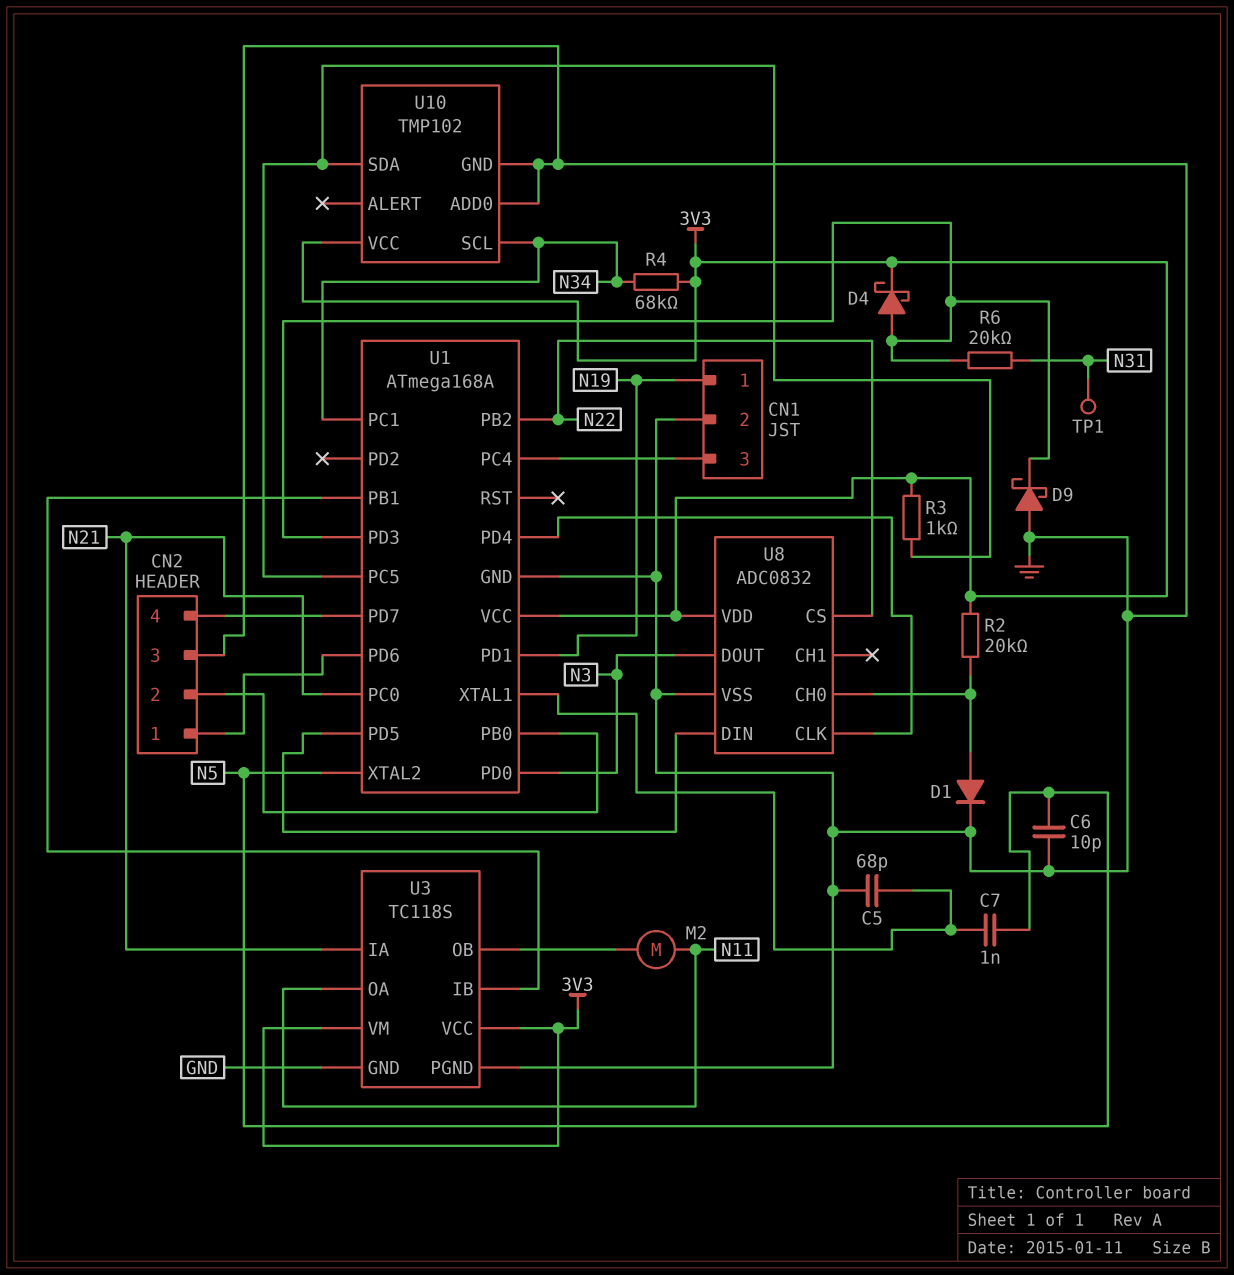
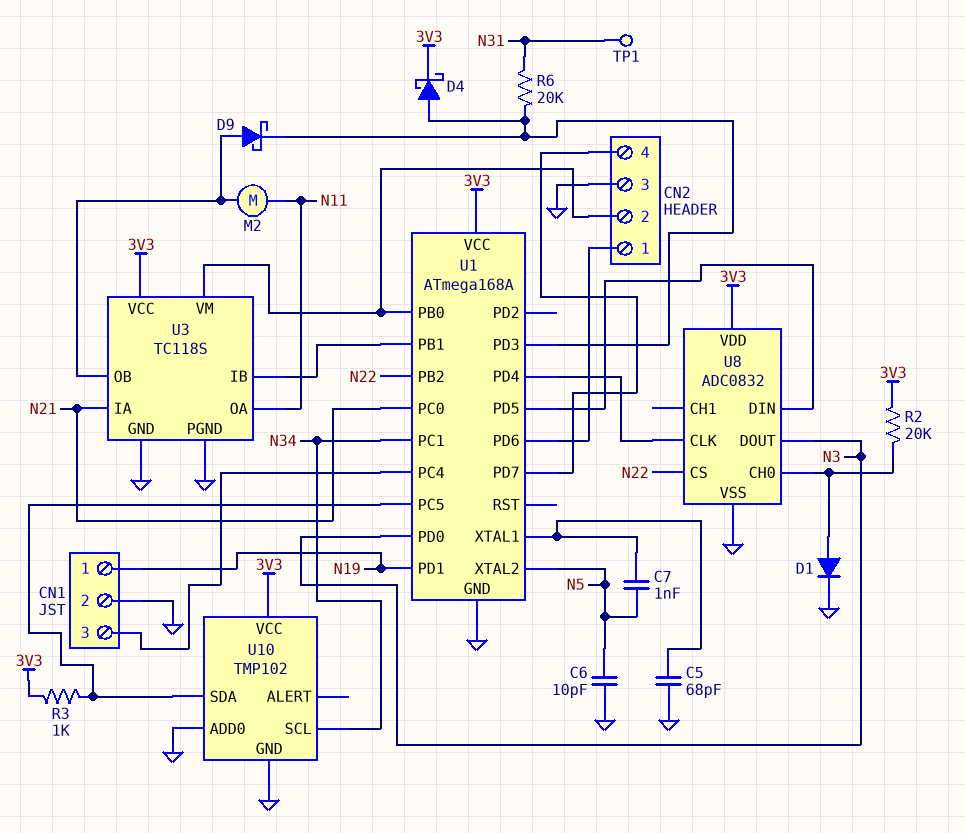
D9: schottky (A GND, K U1/PD3) -> schottky (A U3/OB, K U1/PD3)
R4: 68k (3V3, N34) -> none
U3 pin VM: 3V3 -> CN2/2

